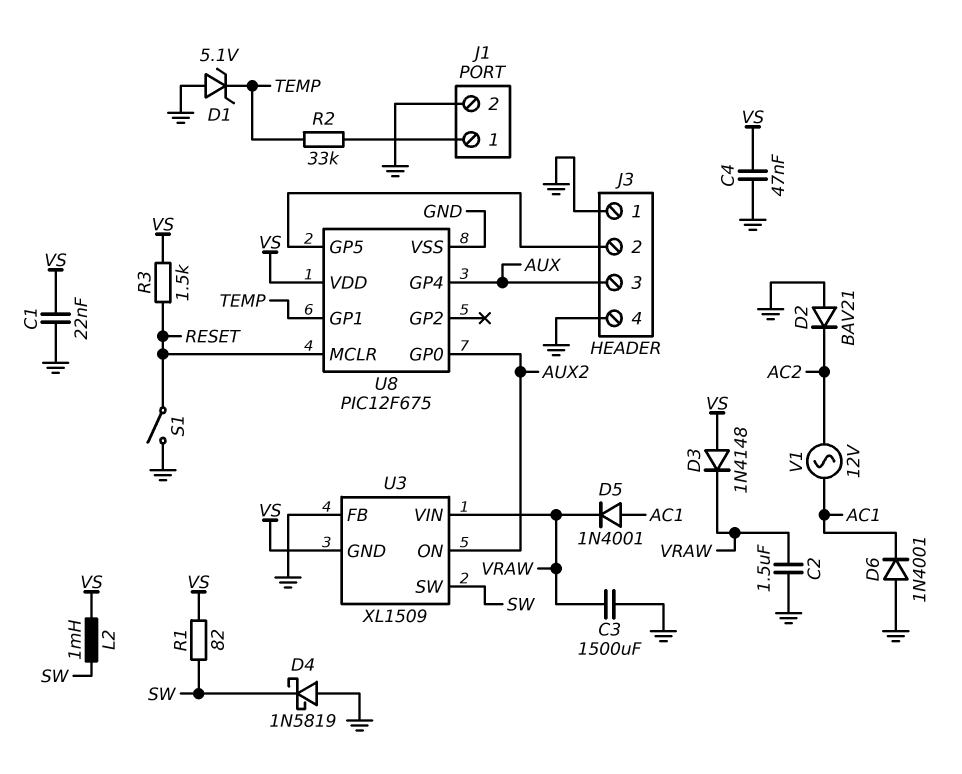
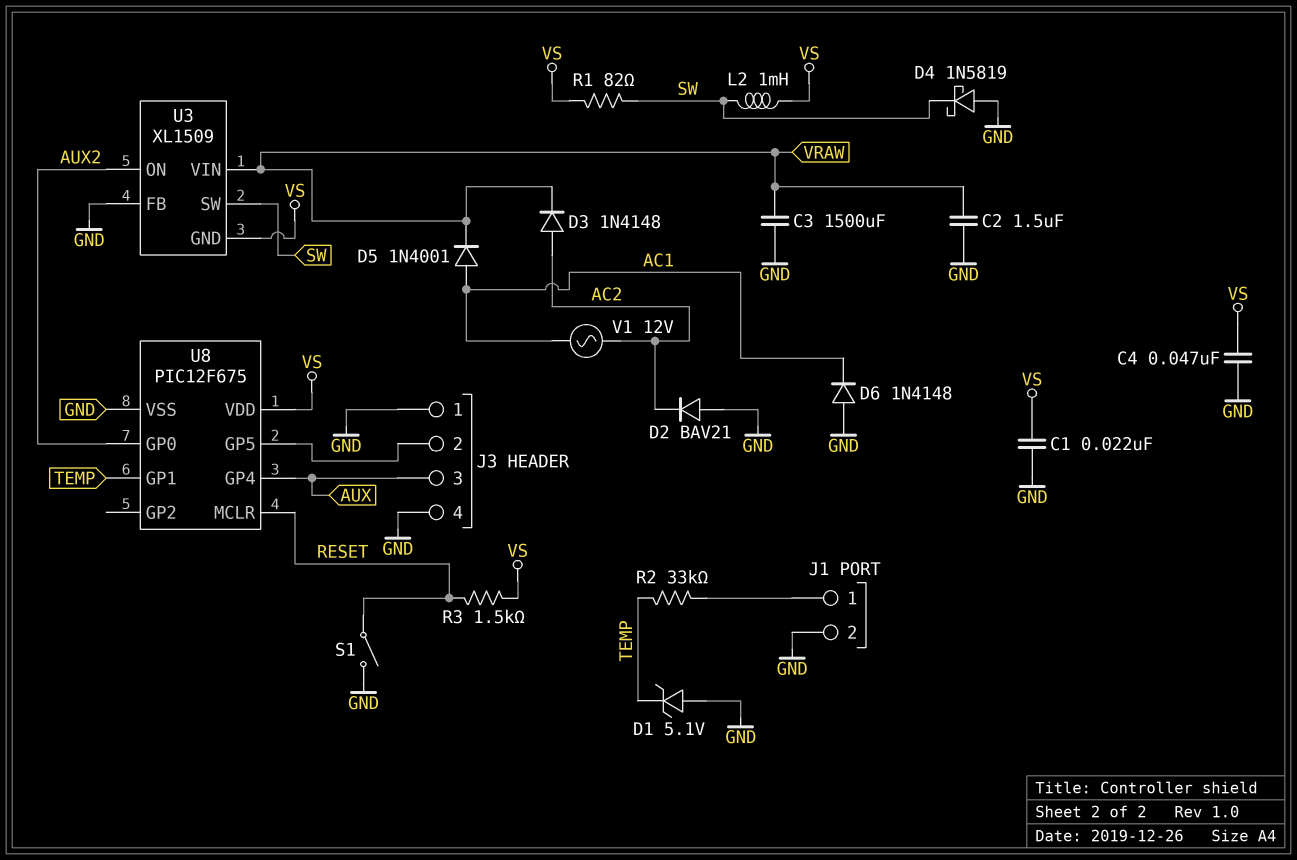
D3: diode 1N4148 (A VS, K VRAW) -> diode 1N4148 (A AC2, K VRAW)
D6: diode 1N4001 (A GND, K AC1) -> diode 1N4148 (A GND, K AC1)

